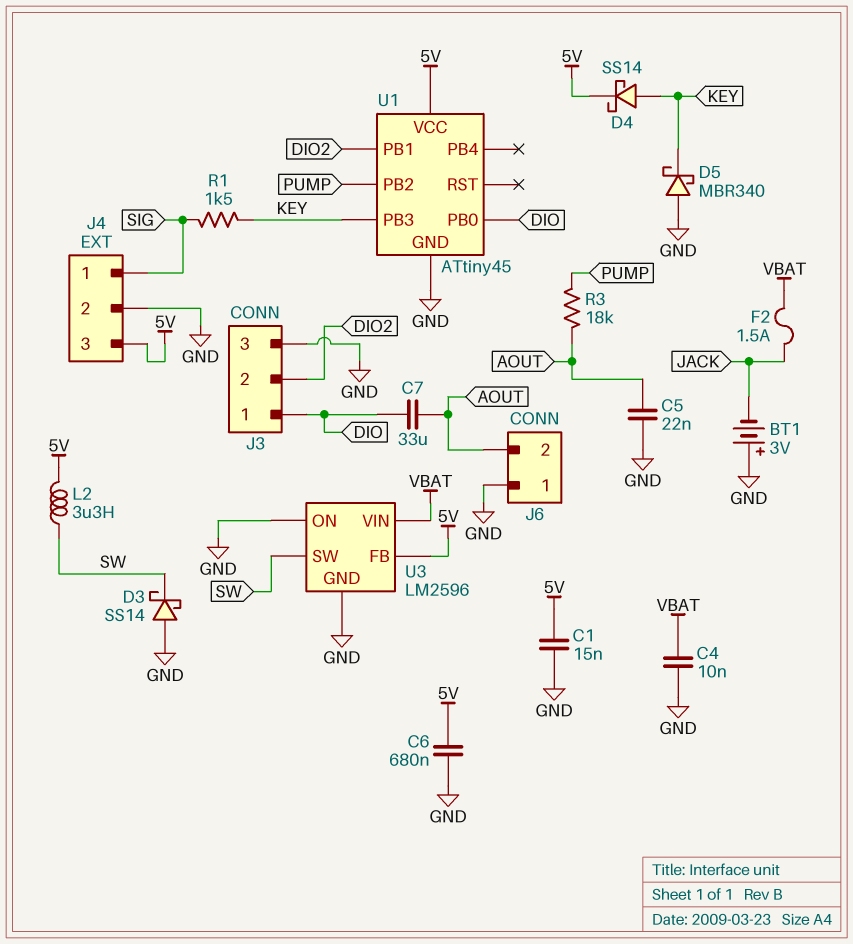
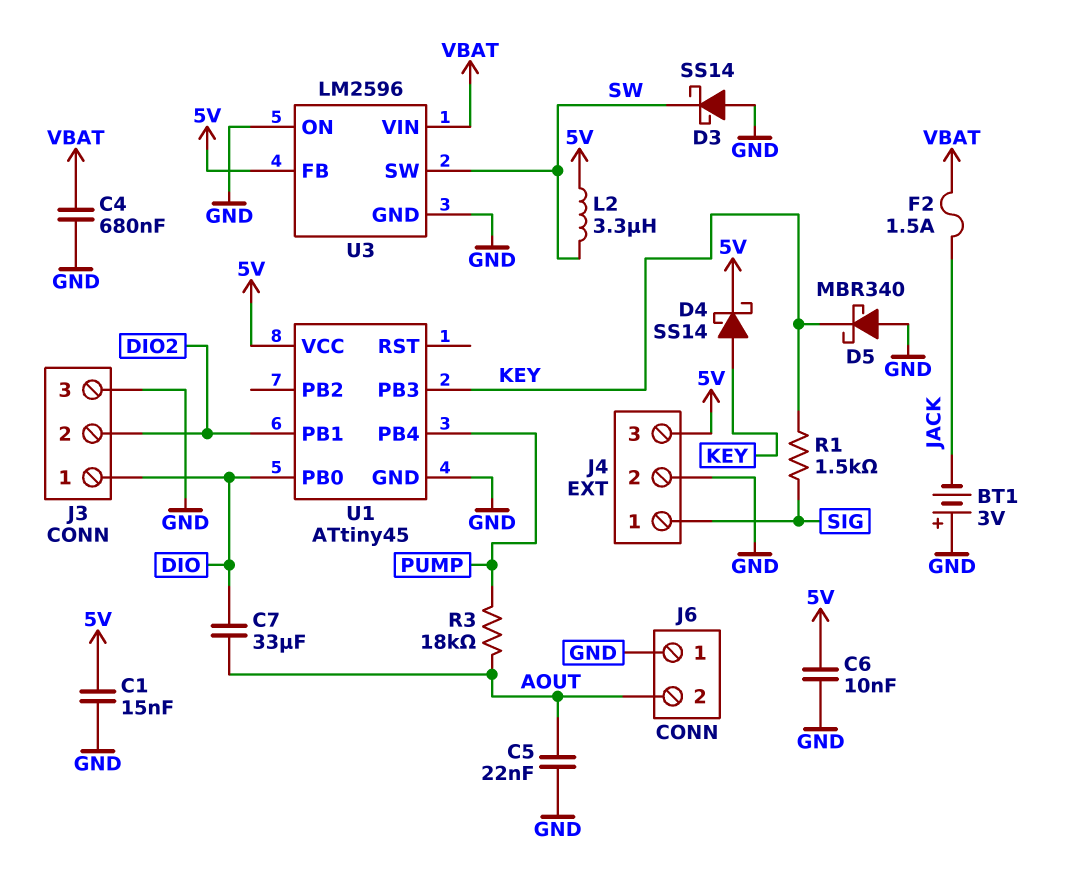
C4: 10nF (GND, VBAT) -> 680nF (GND, VBAT)
C6: 680nF (5V, GND) -> 10nF (5V, GND)
U1 pin PB2: PUMP -> none
U1 pin PB4: none -> PUMP

